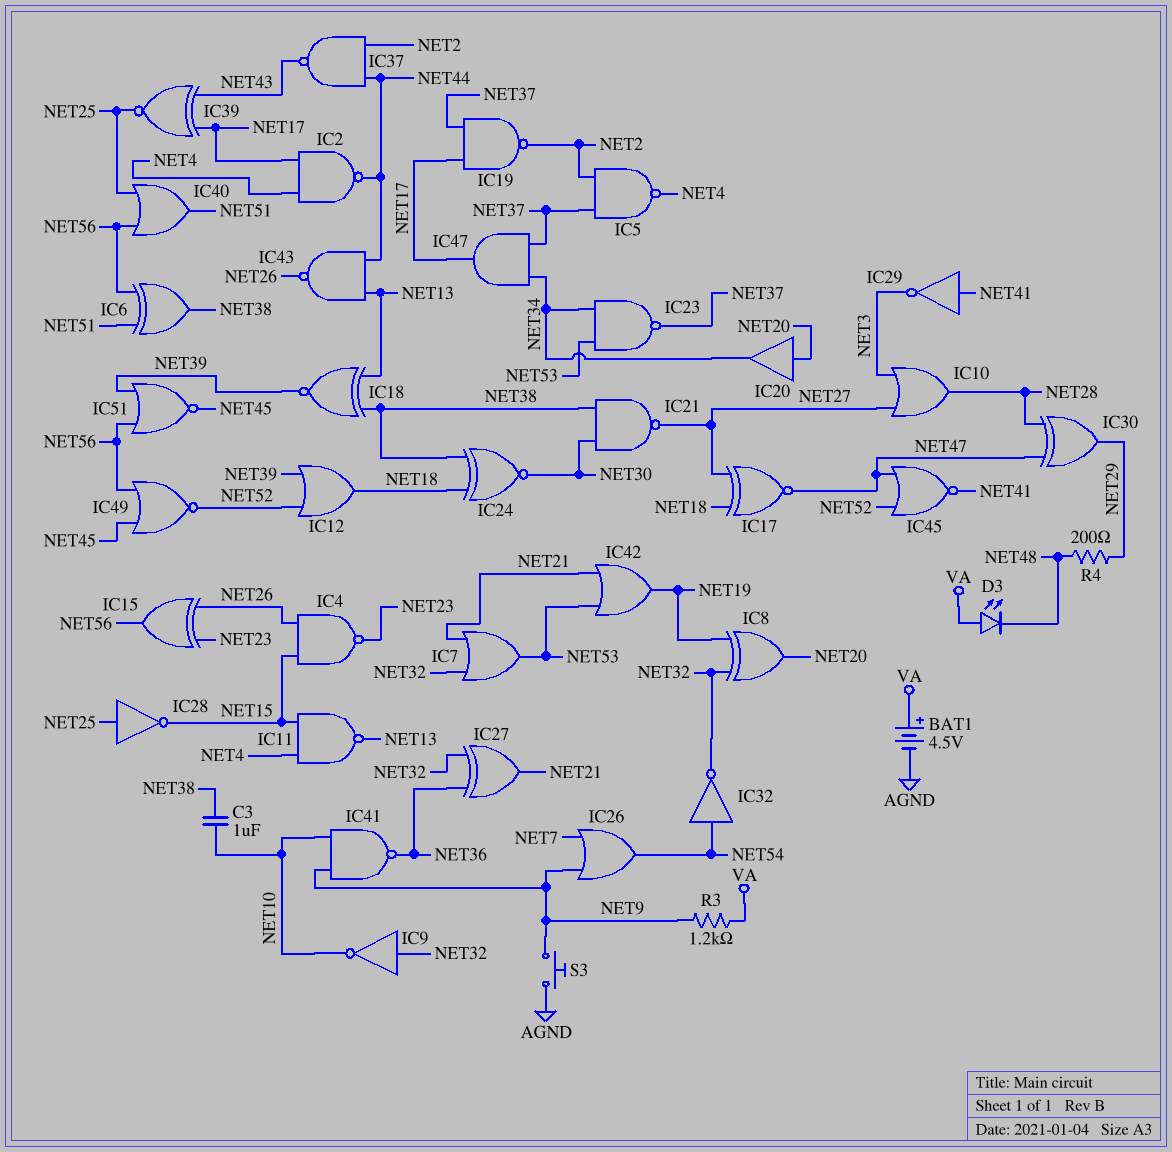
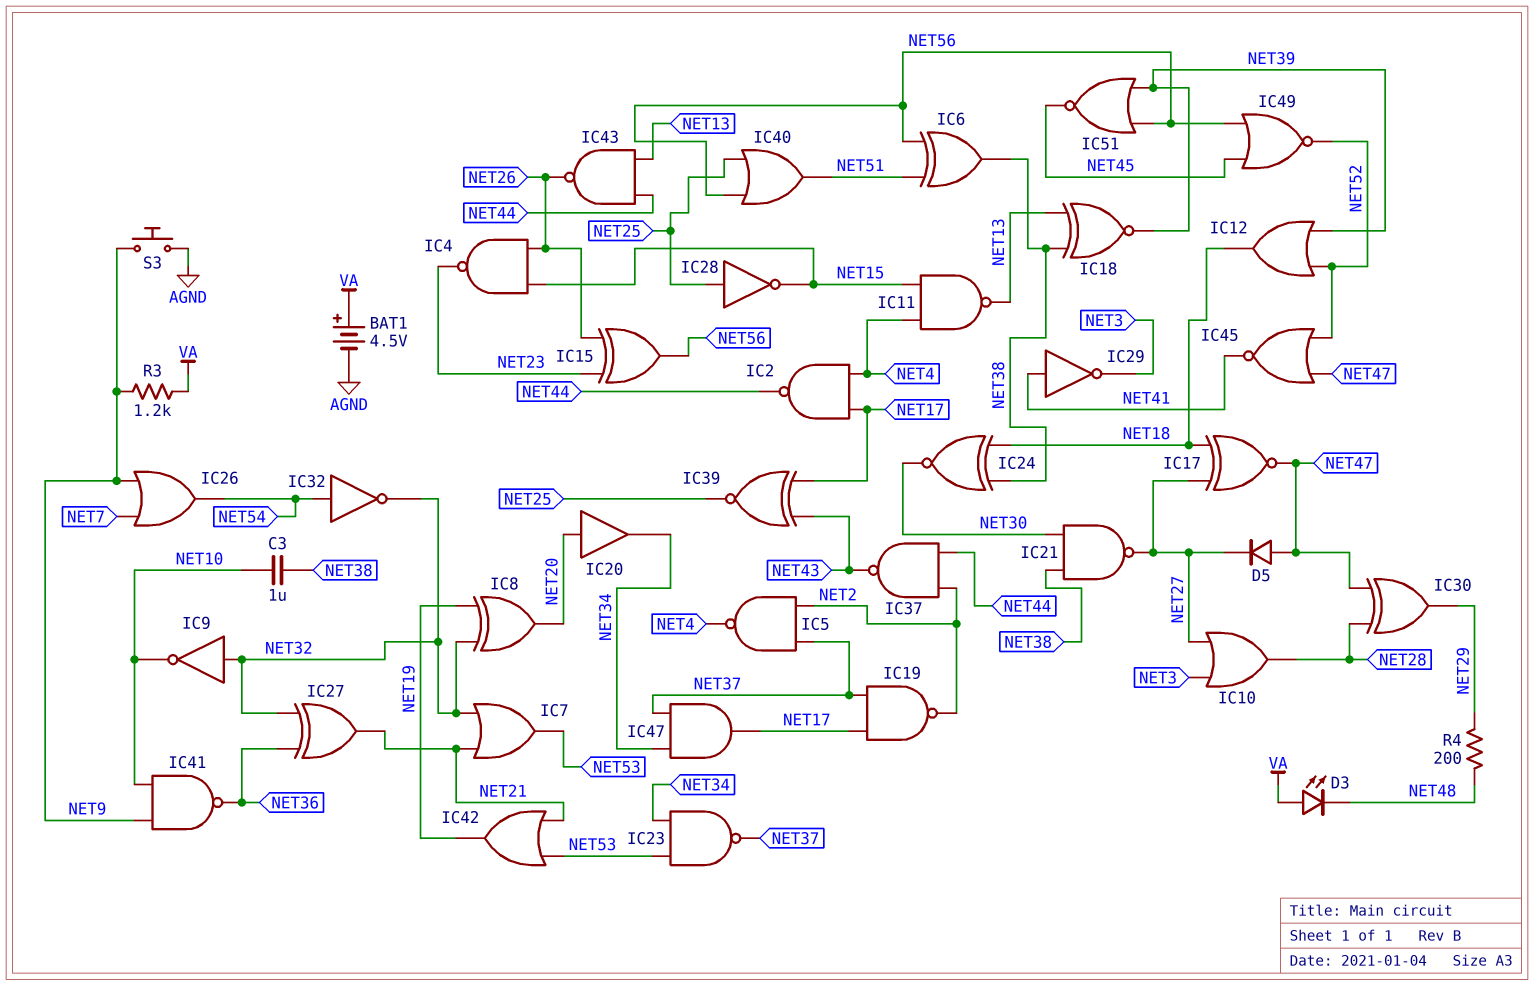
D5: none -> diode (A NET47, K NET27)

